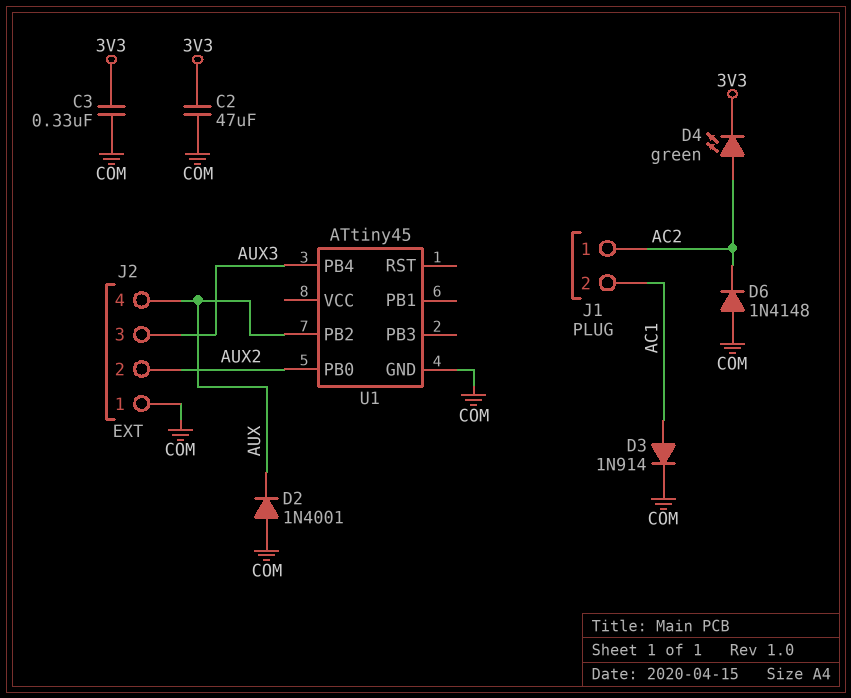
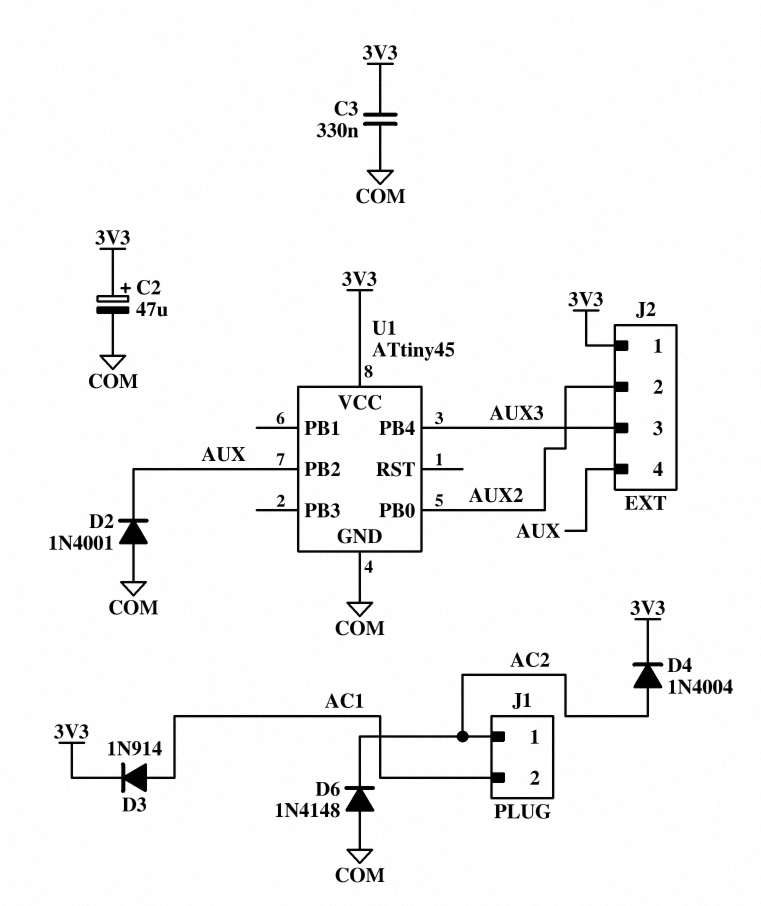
C2: 47uF (3V3, COM) -> 47uF (plus 3V3, minus COM)
D3: diode 1N914 (A AC1, K COM) -> diode 1N914 (A AC1, K 3V3)
D4: LED green (A AC2, K 3V3) -> diode 1N4004 (A AC2, K 3V3)
J2 pin 1: COM -> 3V3
U1 pin VCC: none -> 3V3

